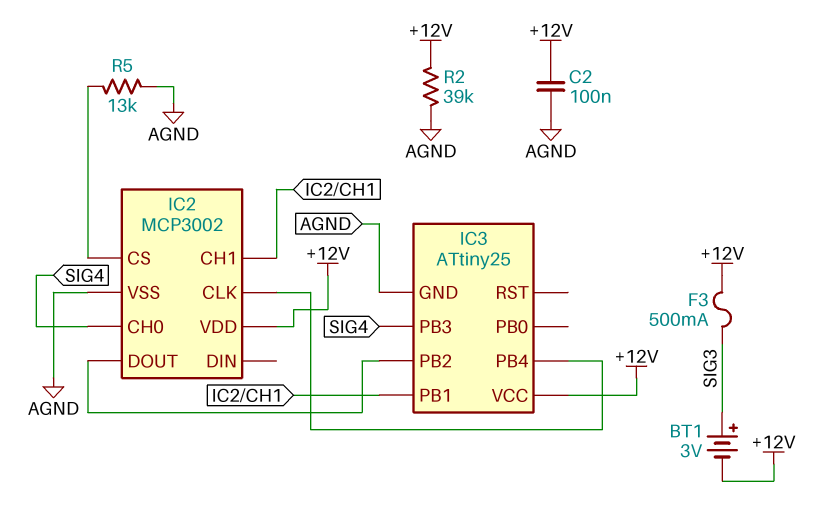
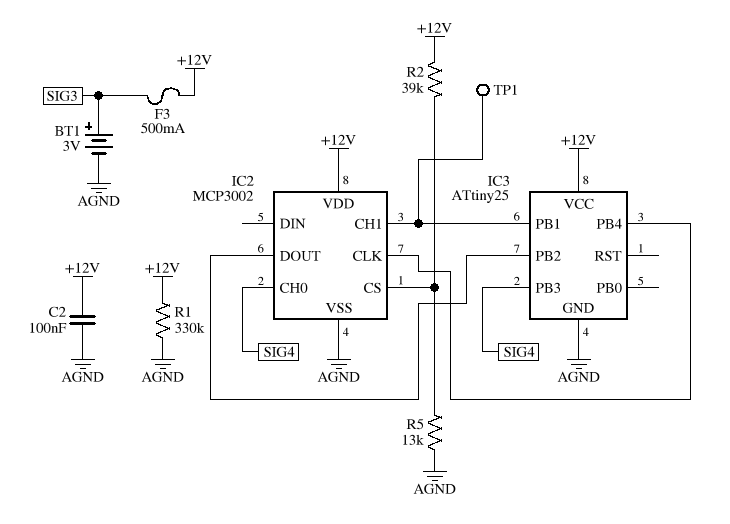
BT1: 3V (plus SIG3, minus +12V) -> 3V (plus SIG3, minus AGND)
R1: none -> 330k (+12V, AGND)
R2: 39k (+12V, AGND) -> 39k (+12V, IC2/CS)
TP1: none -> test point (IC2/CH1)

